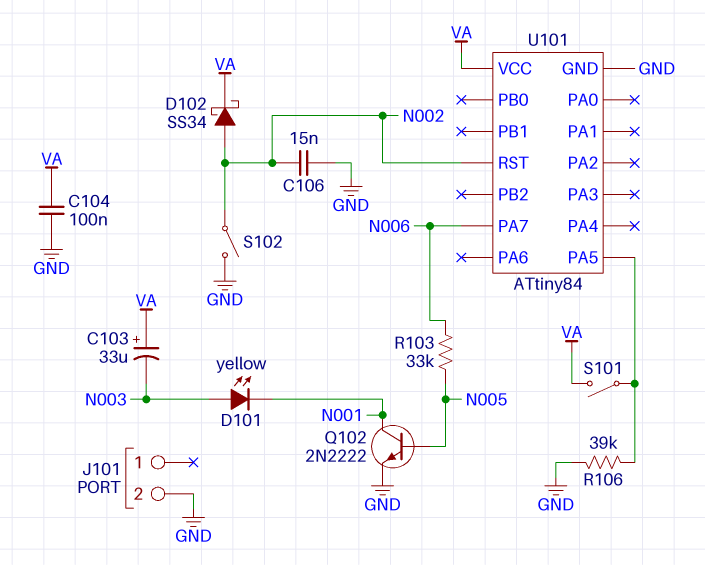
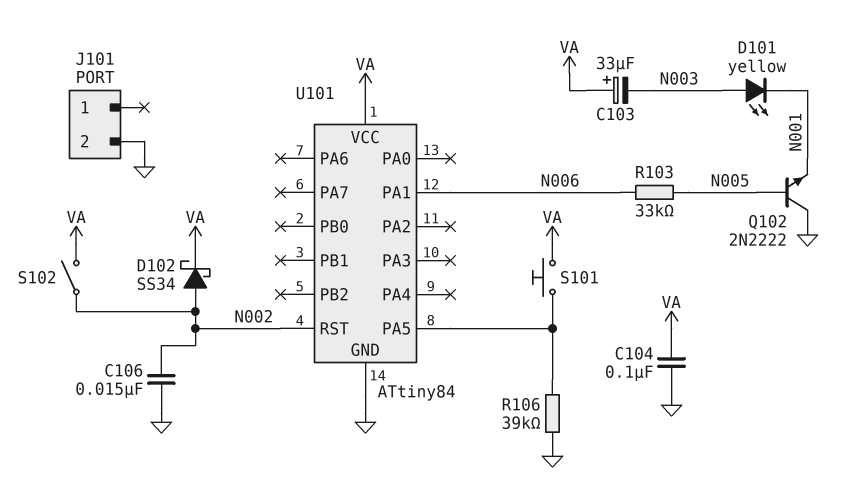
Q102: NPN 2N2222 (B N005, C N001, E GND) -> NPN 2N2222 (B N005, C GND, E N001)
S101: switch (U101/PA5, VA) -> button (U101/PA5, VA)
S102: switch (GND, N002) -> switch (N002, VA)
U101 pin PA1: none -> N006
U101 pin PA7: N006 -> none

